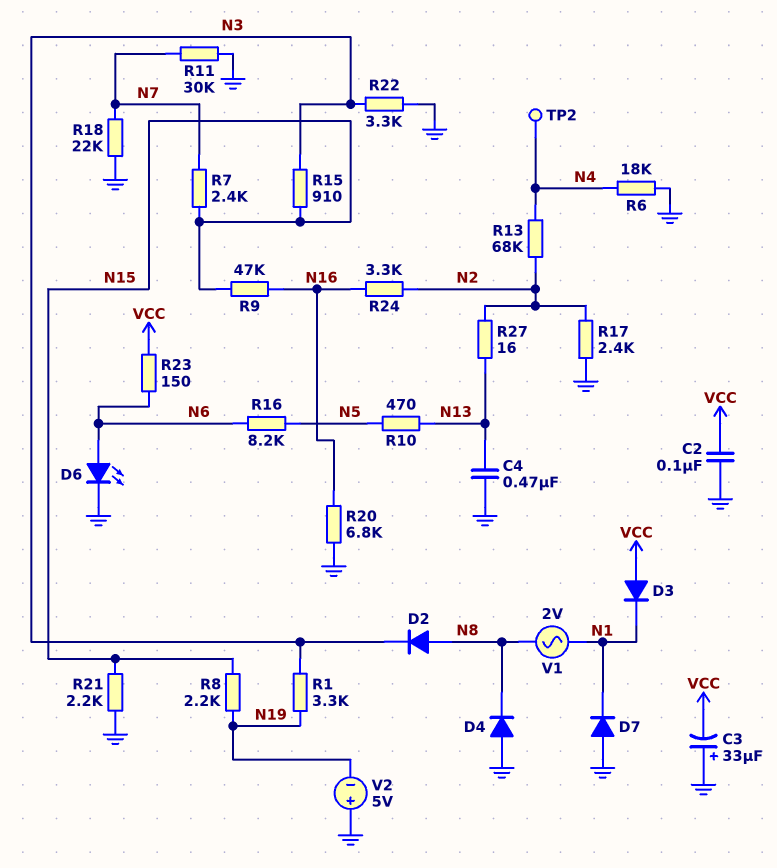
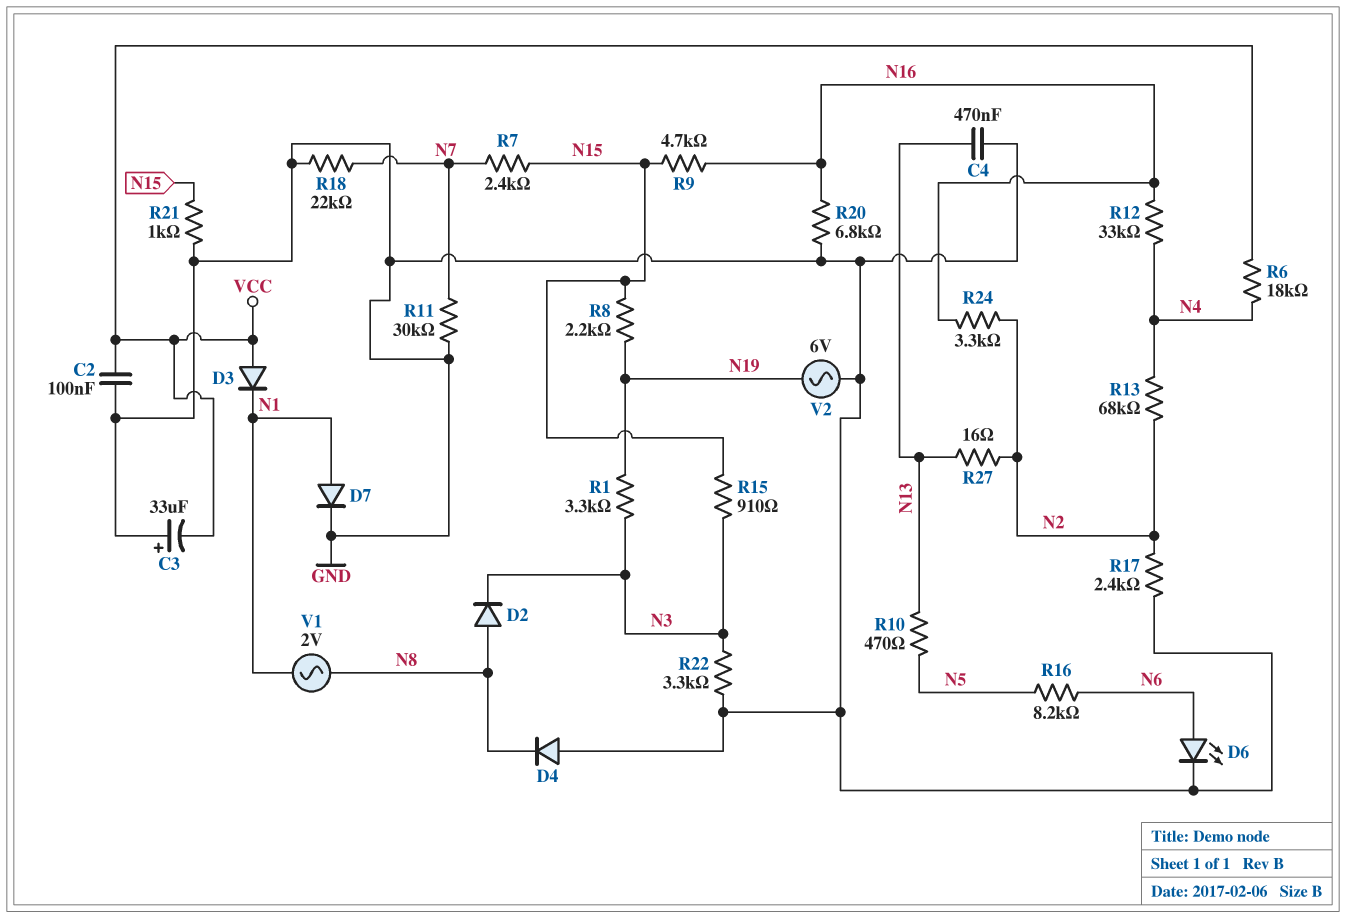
D7: diode (A GND, K N1) -> diode (A N1, K GND)
R6: 18k (GND, N4) -> 18k (N4, VCC)
R9: 47k (N15, N16) -> 4.7k (N15, N16)
R12: none -> 33k (N4, N16)
R21: 2.2k (GND, N15) -> 1k (GND, N15)
R23: 150 (N6, VCC) -> none
TP2: test point (N4) -> none
V2: 5V (plus GND, minus N19) -> AC 6V (GND, N19)

